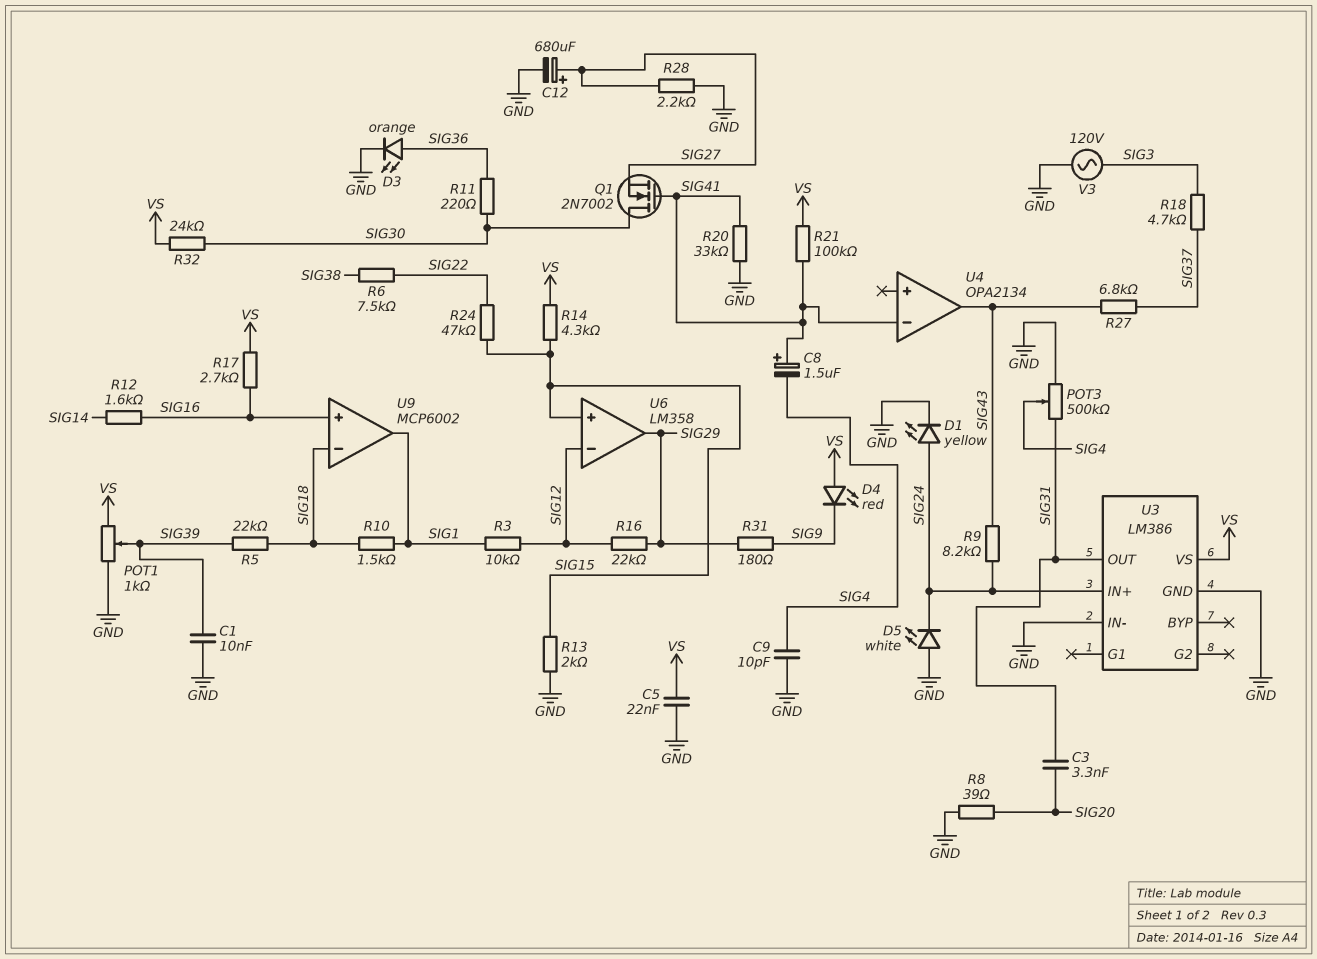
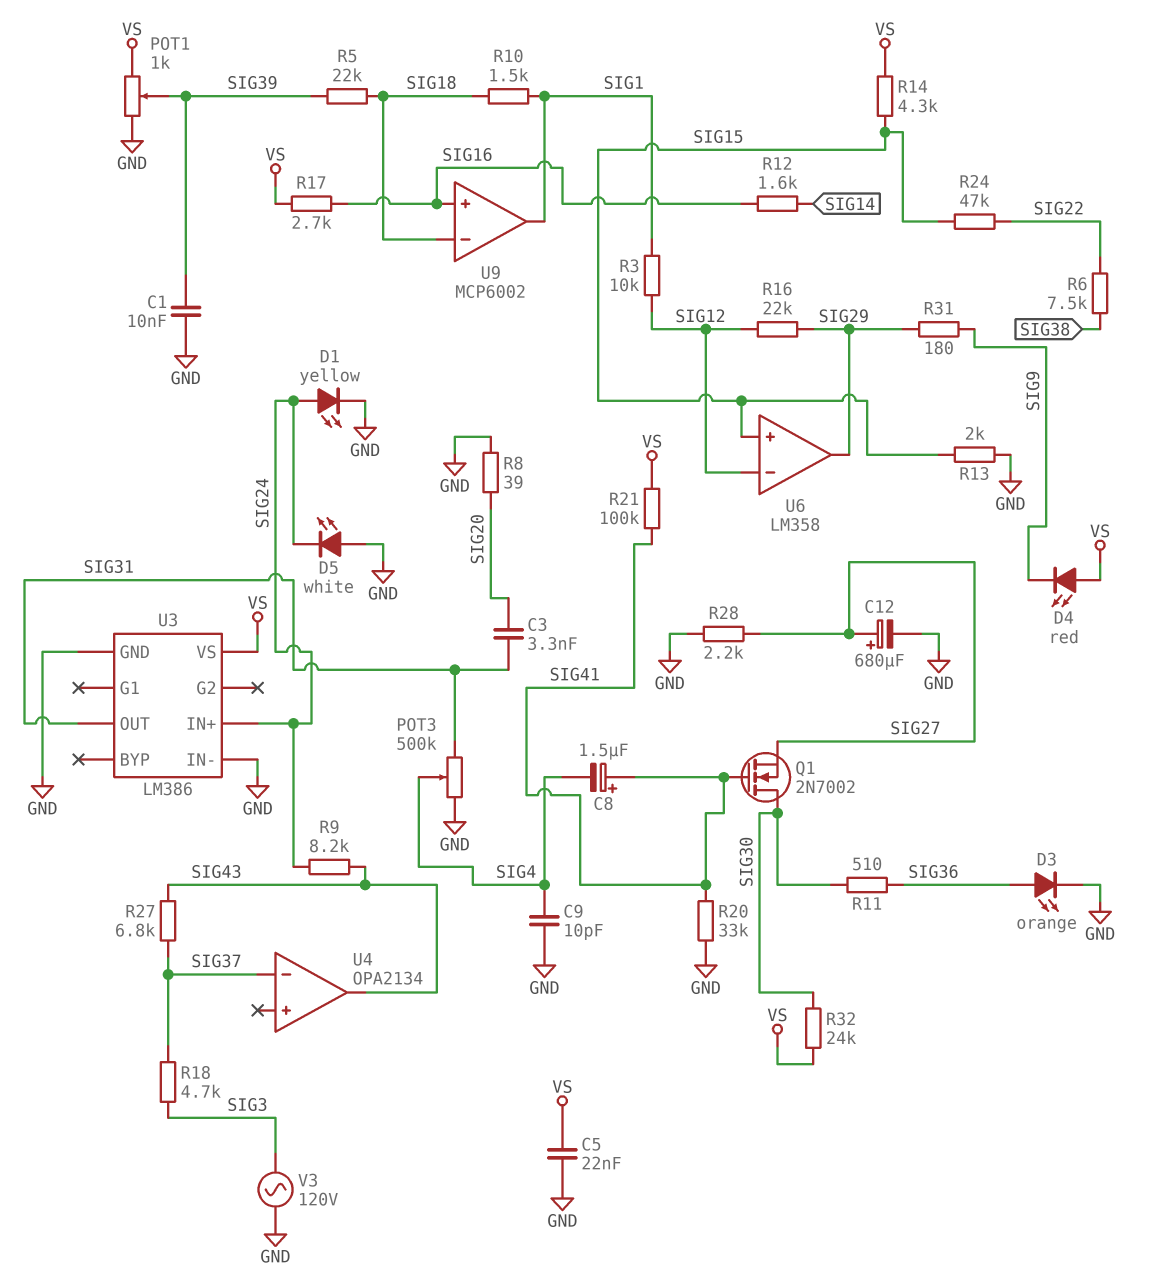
R11: 220 (SIG30, SIG36) -> 510 (SIG30, SIG36)
U4 pin in-: SIG41 -> SIG37

